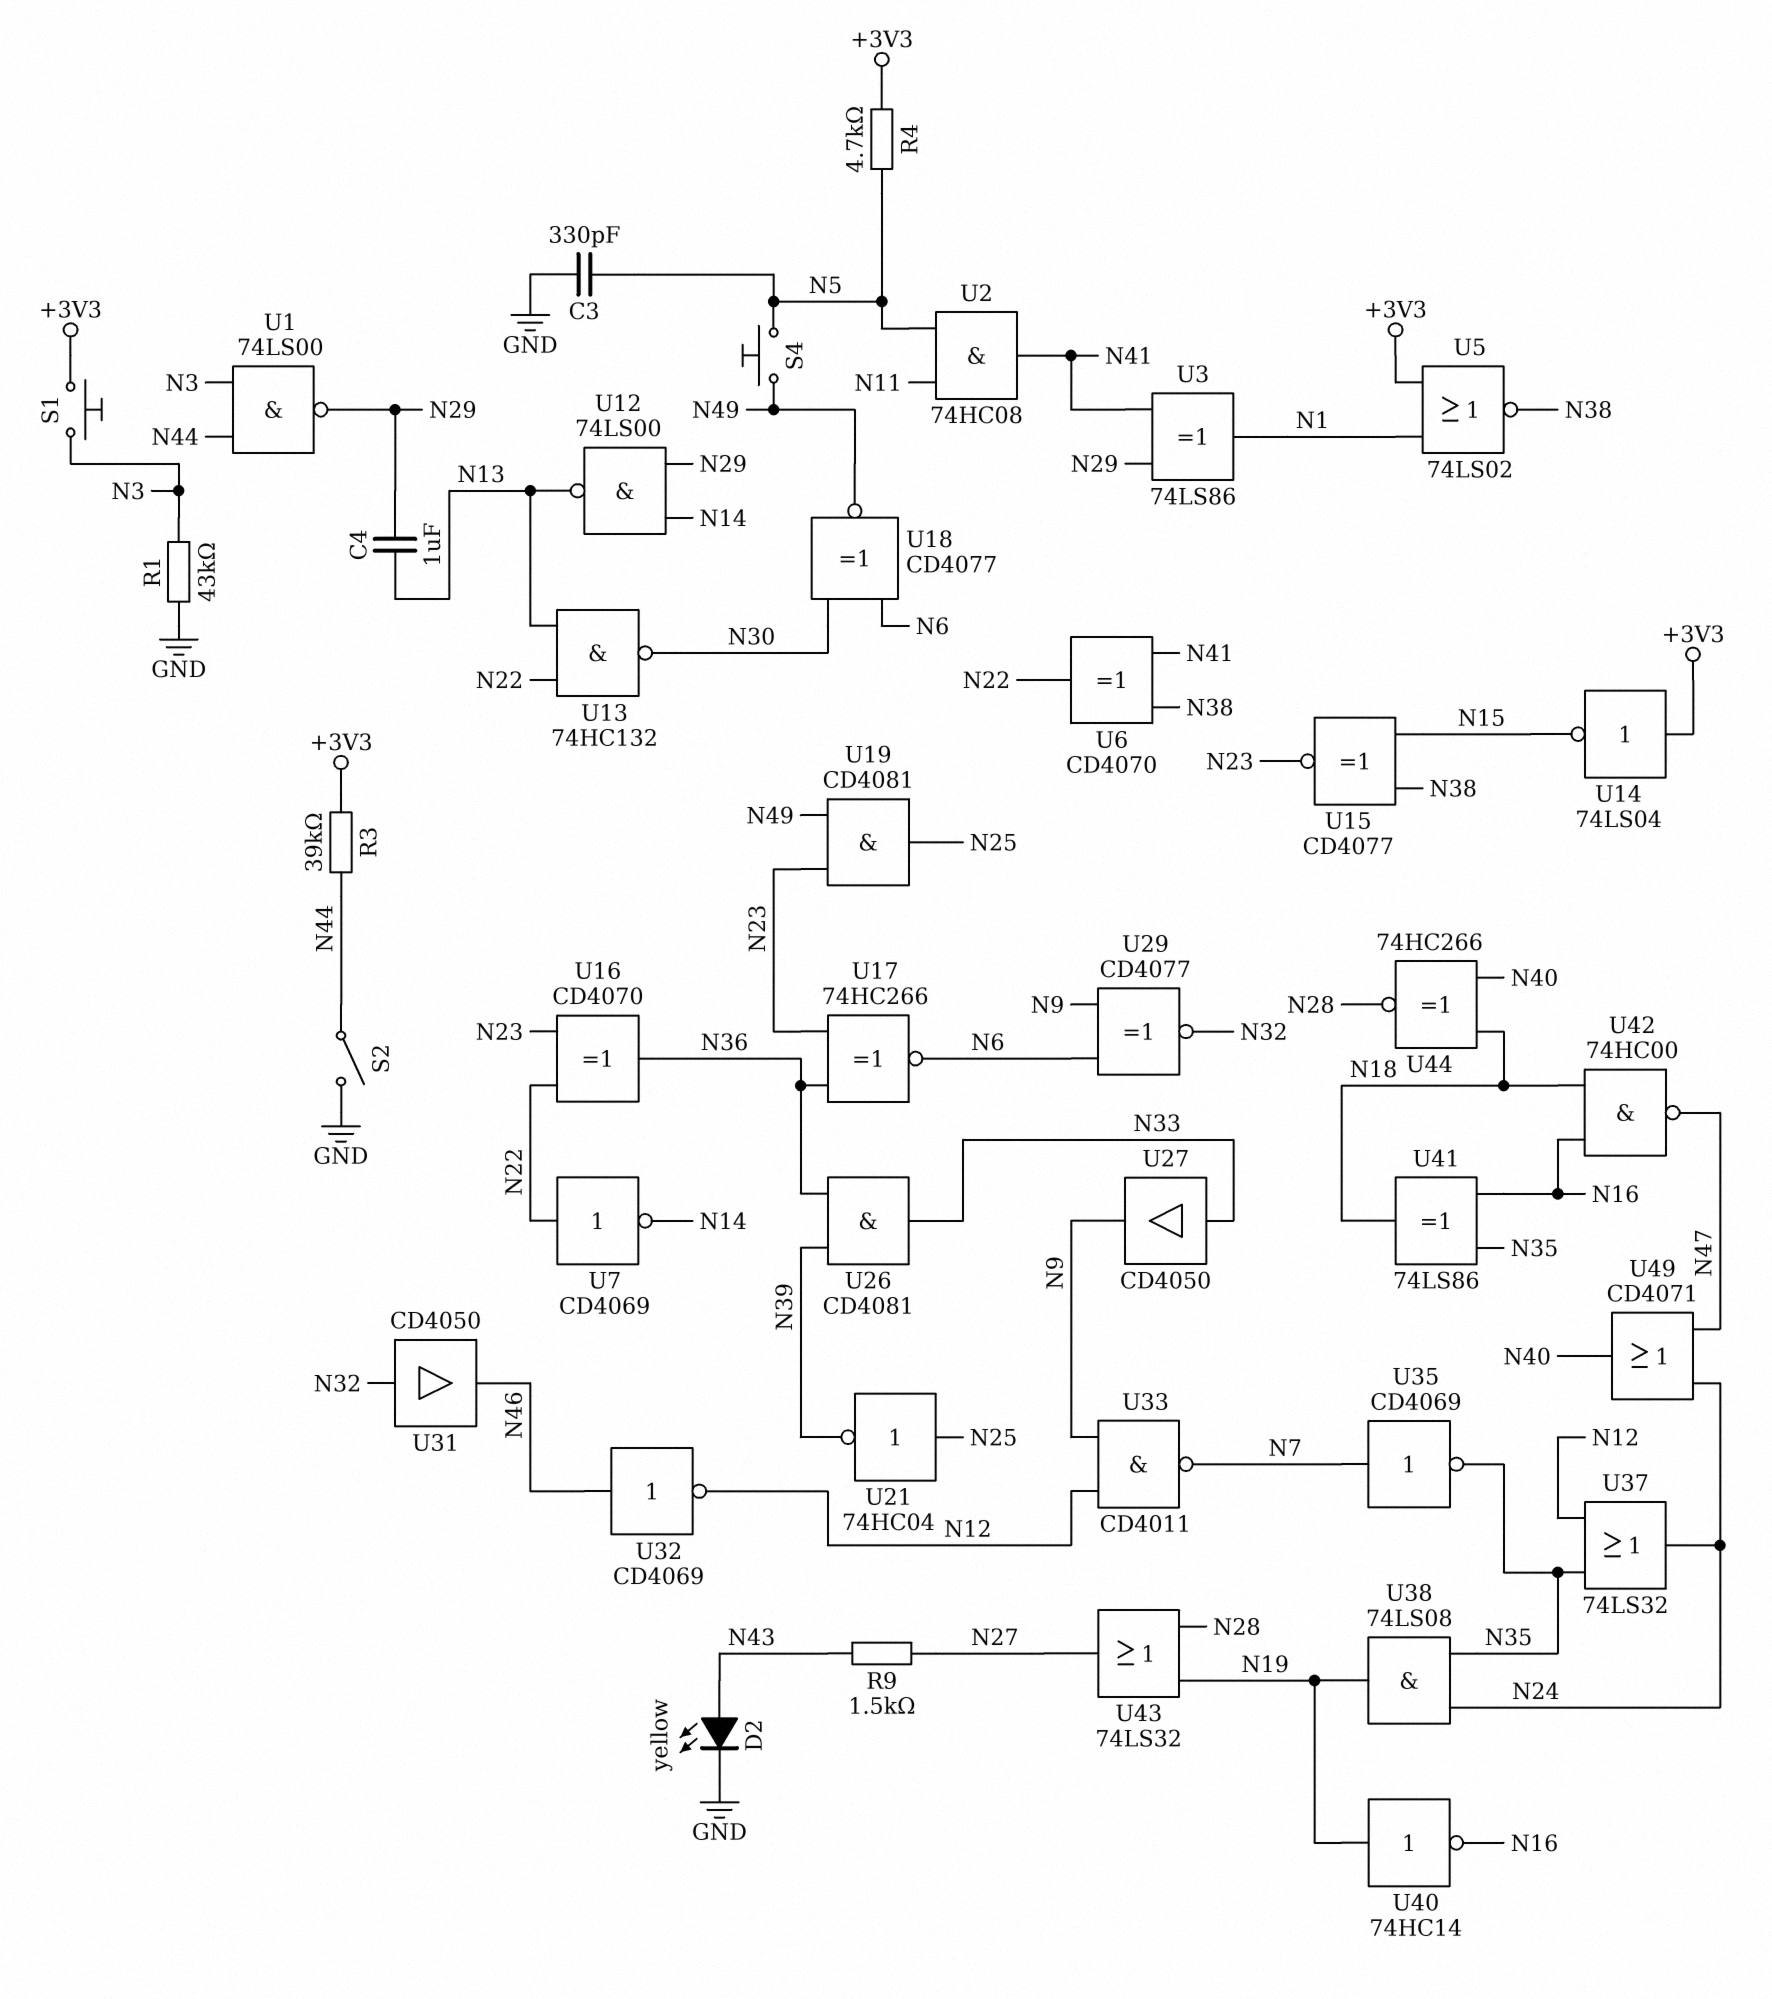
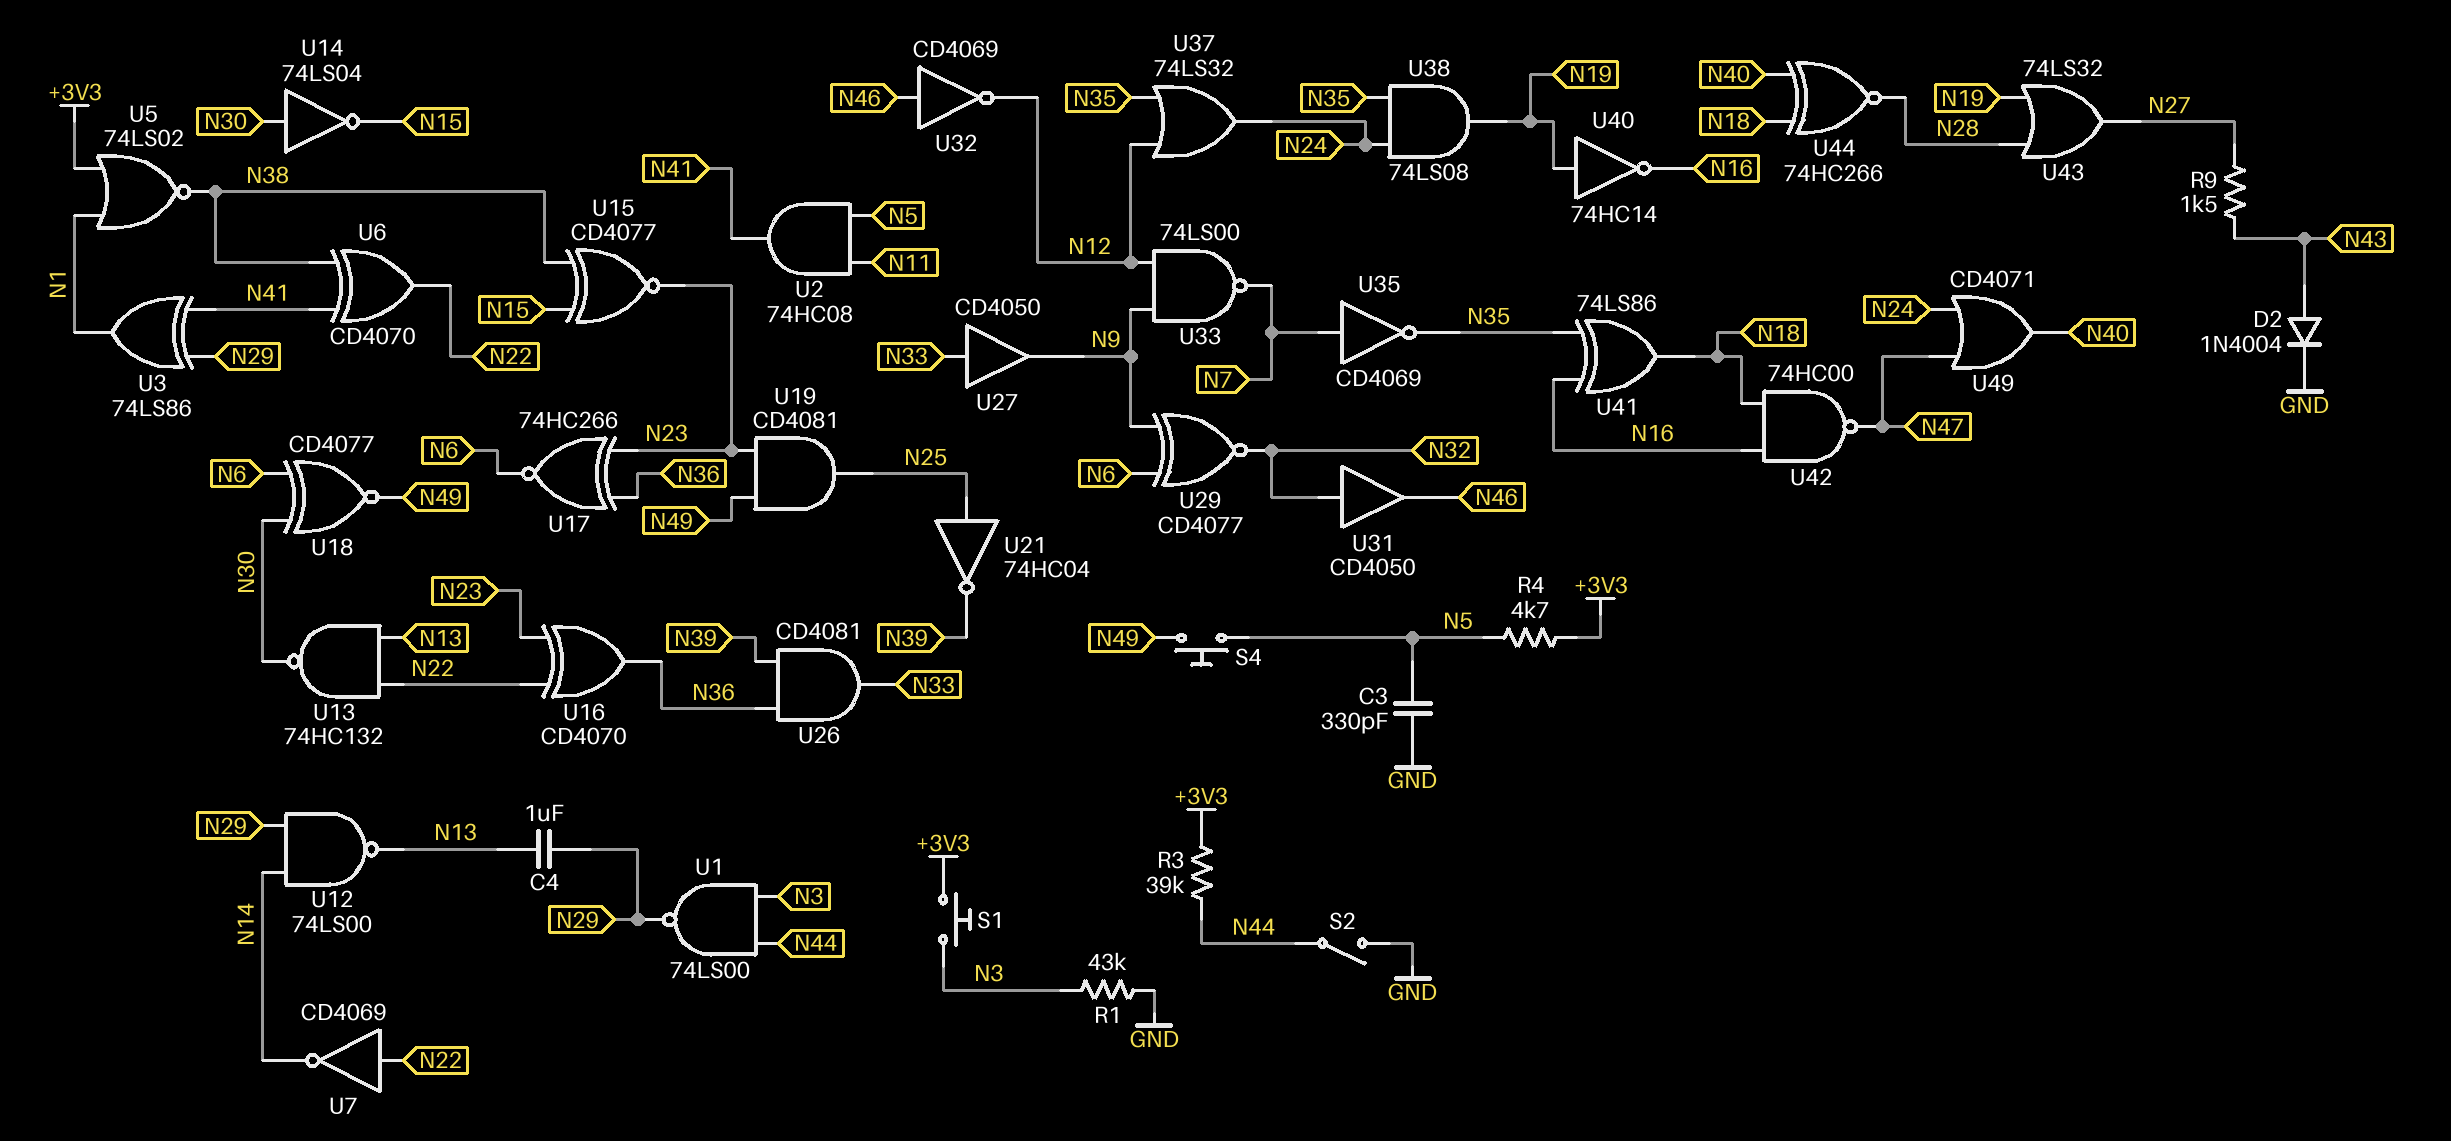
D2: LED yellow (A N43, K GND) -> diode 1N4004 (A N43, K GND)
U14: NOT 74LS04 (in +3V3, out N15) -> NOT 74LS04 (in N30, out N15)
U33: NAND CD4011 (in N9, in N12, out N7) -> NAND 74LS00 (in N9, in N12, out N7)

